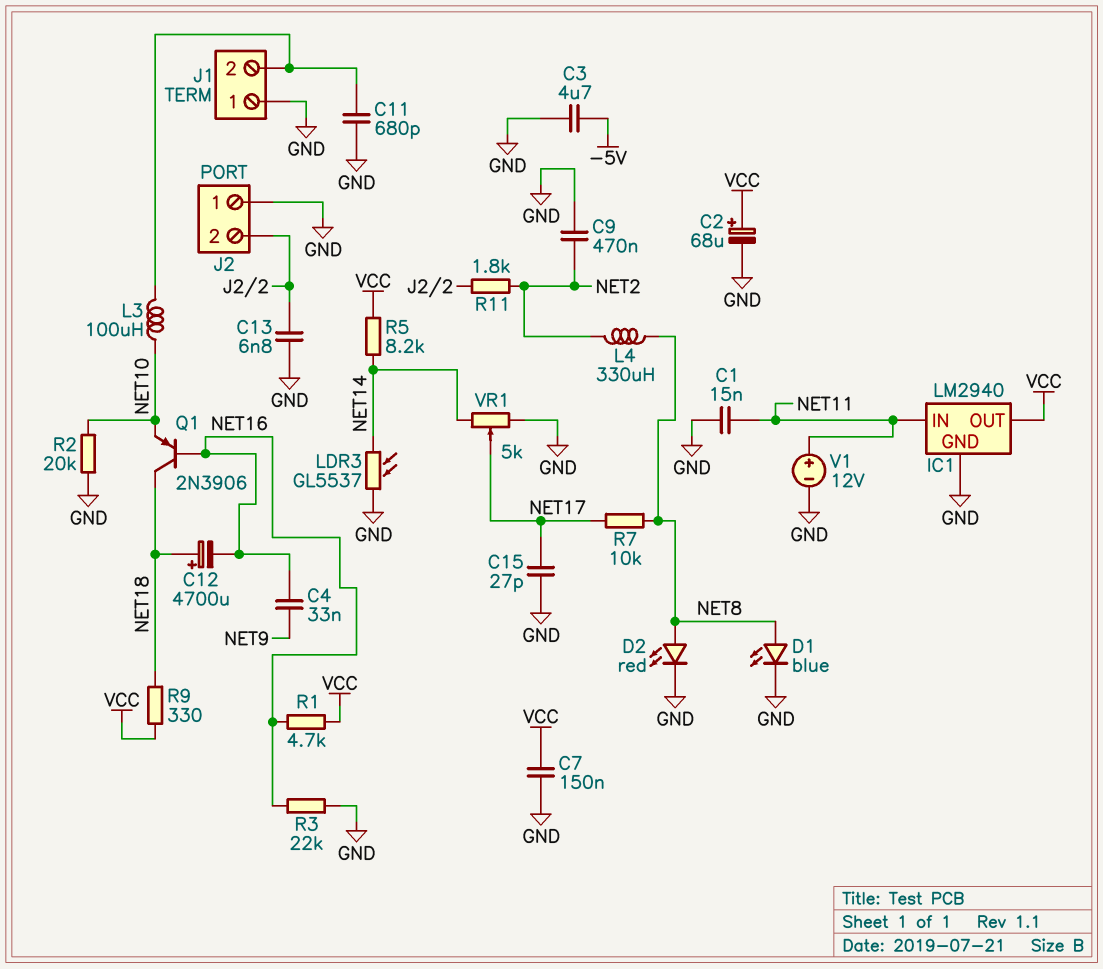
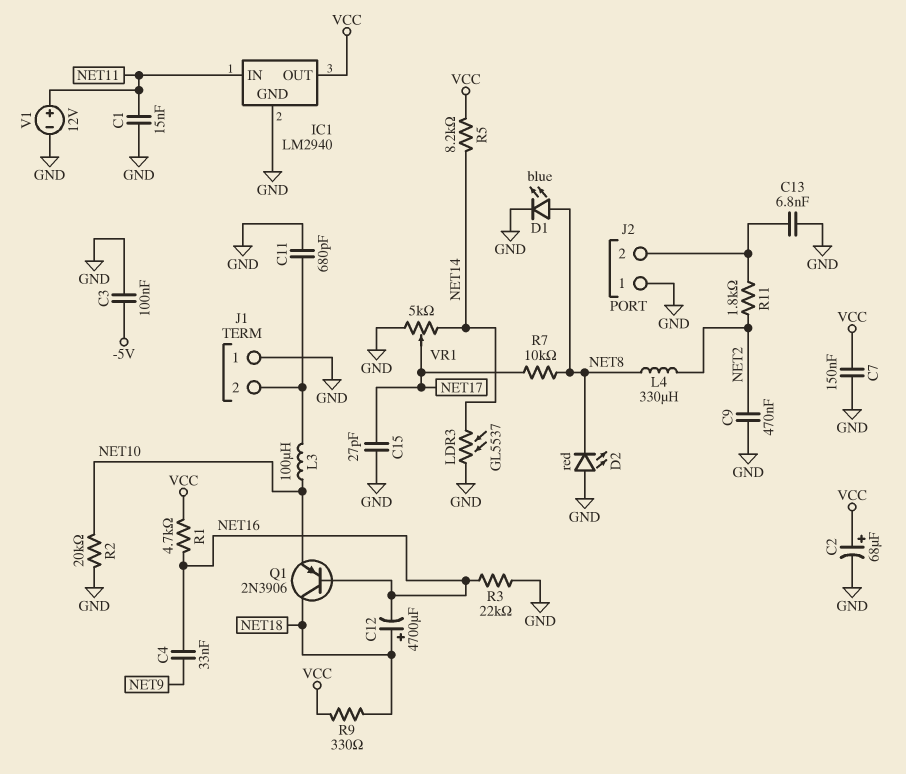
C3: 4.7uF (-5V, GND) -> 100nF (-5V, GND)
D2: LED red (A NET8, K GND) -> LED red (A GND, K NET8)

